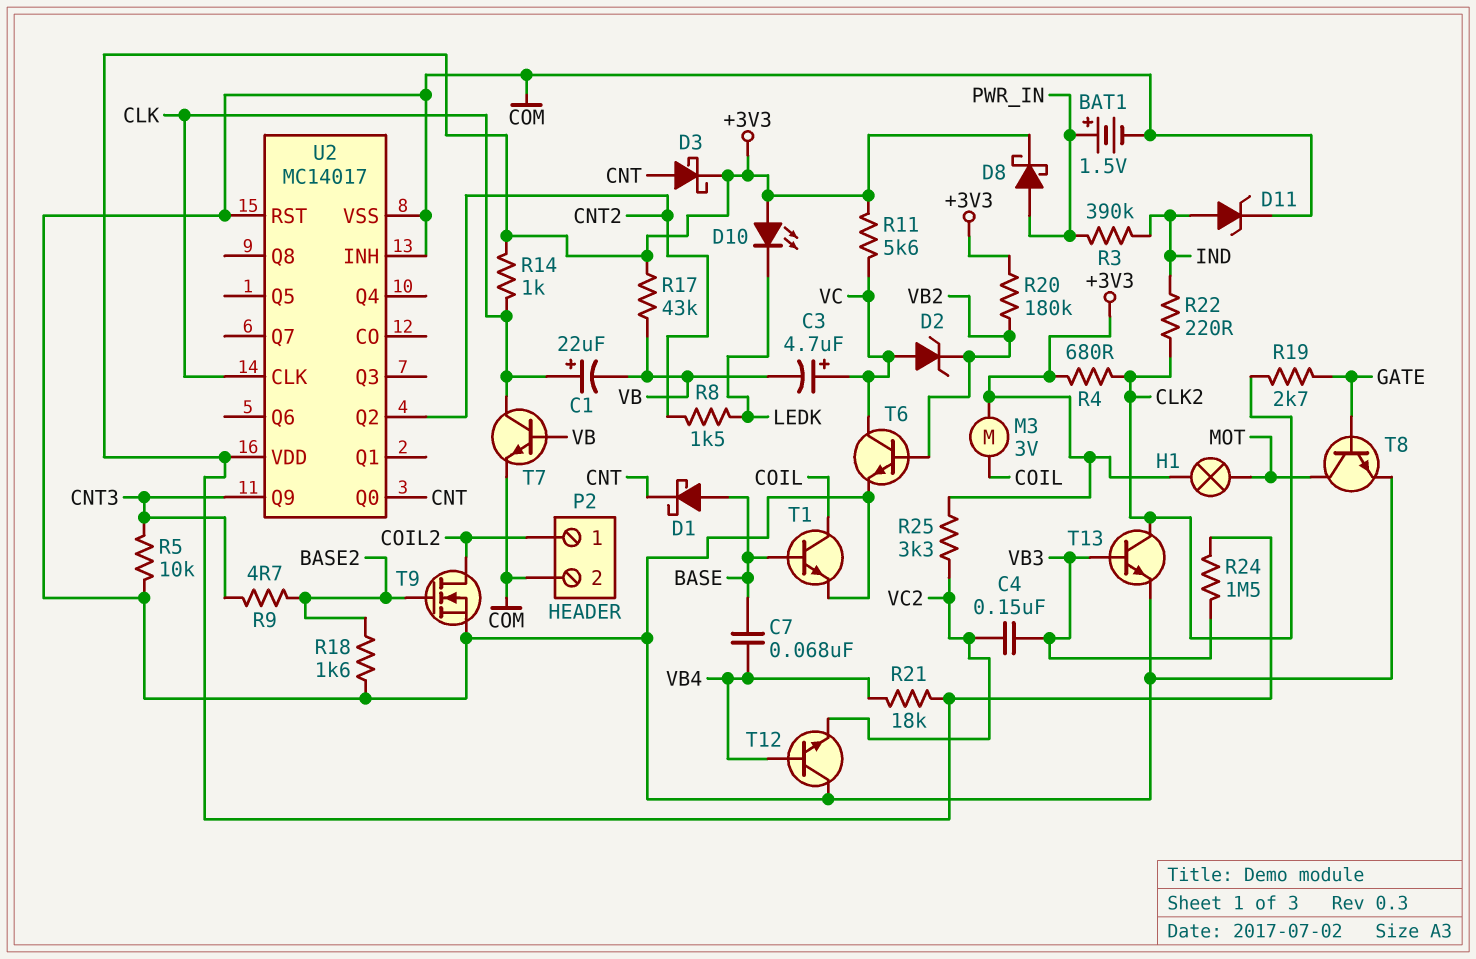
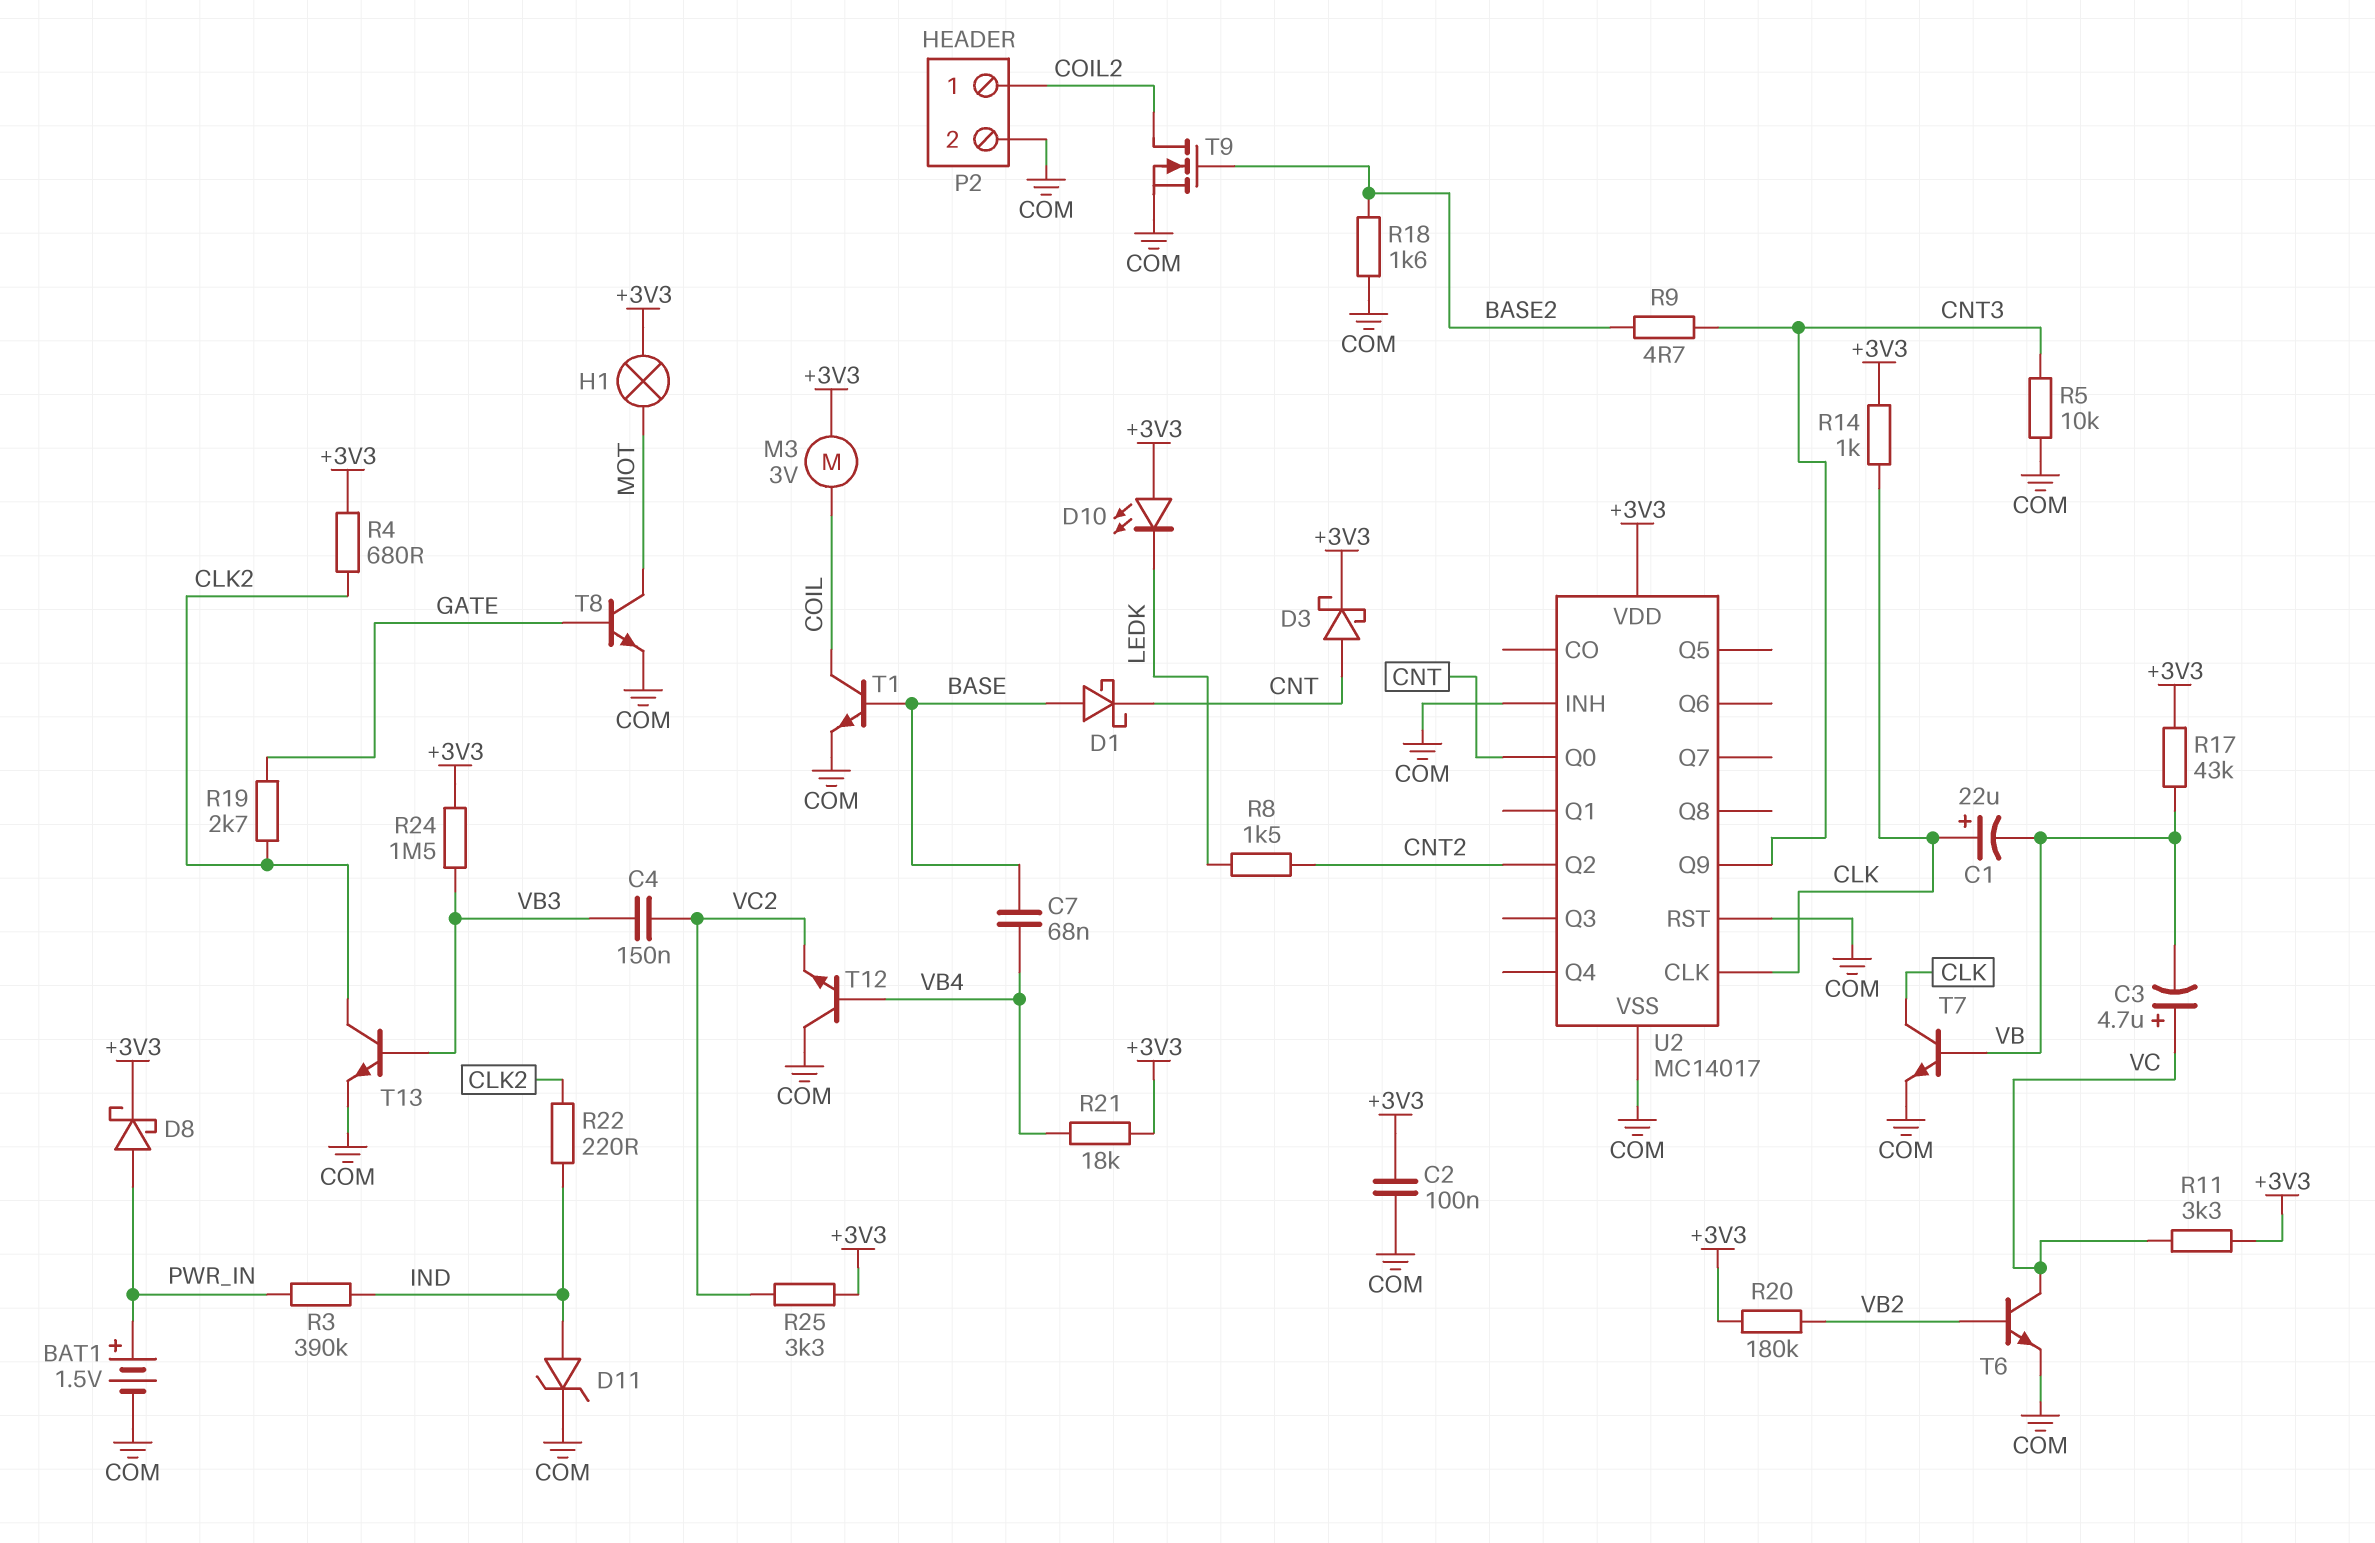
C2: none -> 100nF (+3V3, COM)
D2: zener (A VC, K VB2) -> none
R11: 5.6k (+3V3, VC) -> 3.3k (+3V3, VC)

